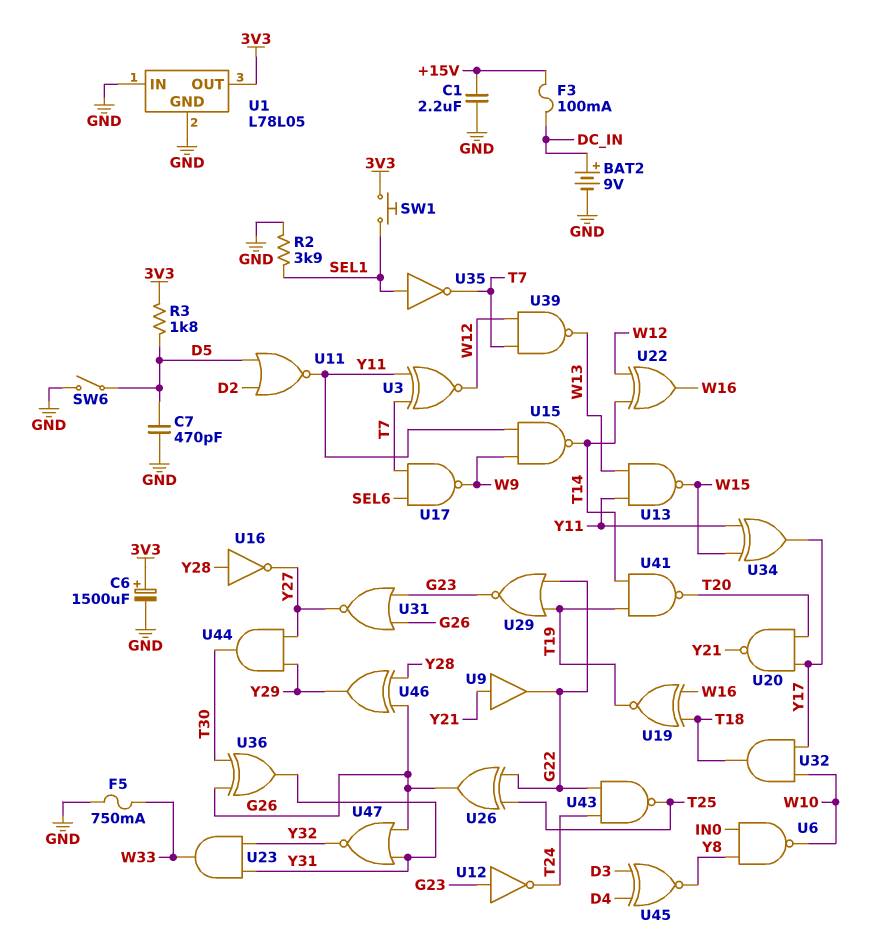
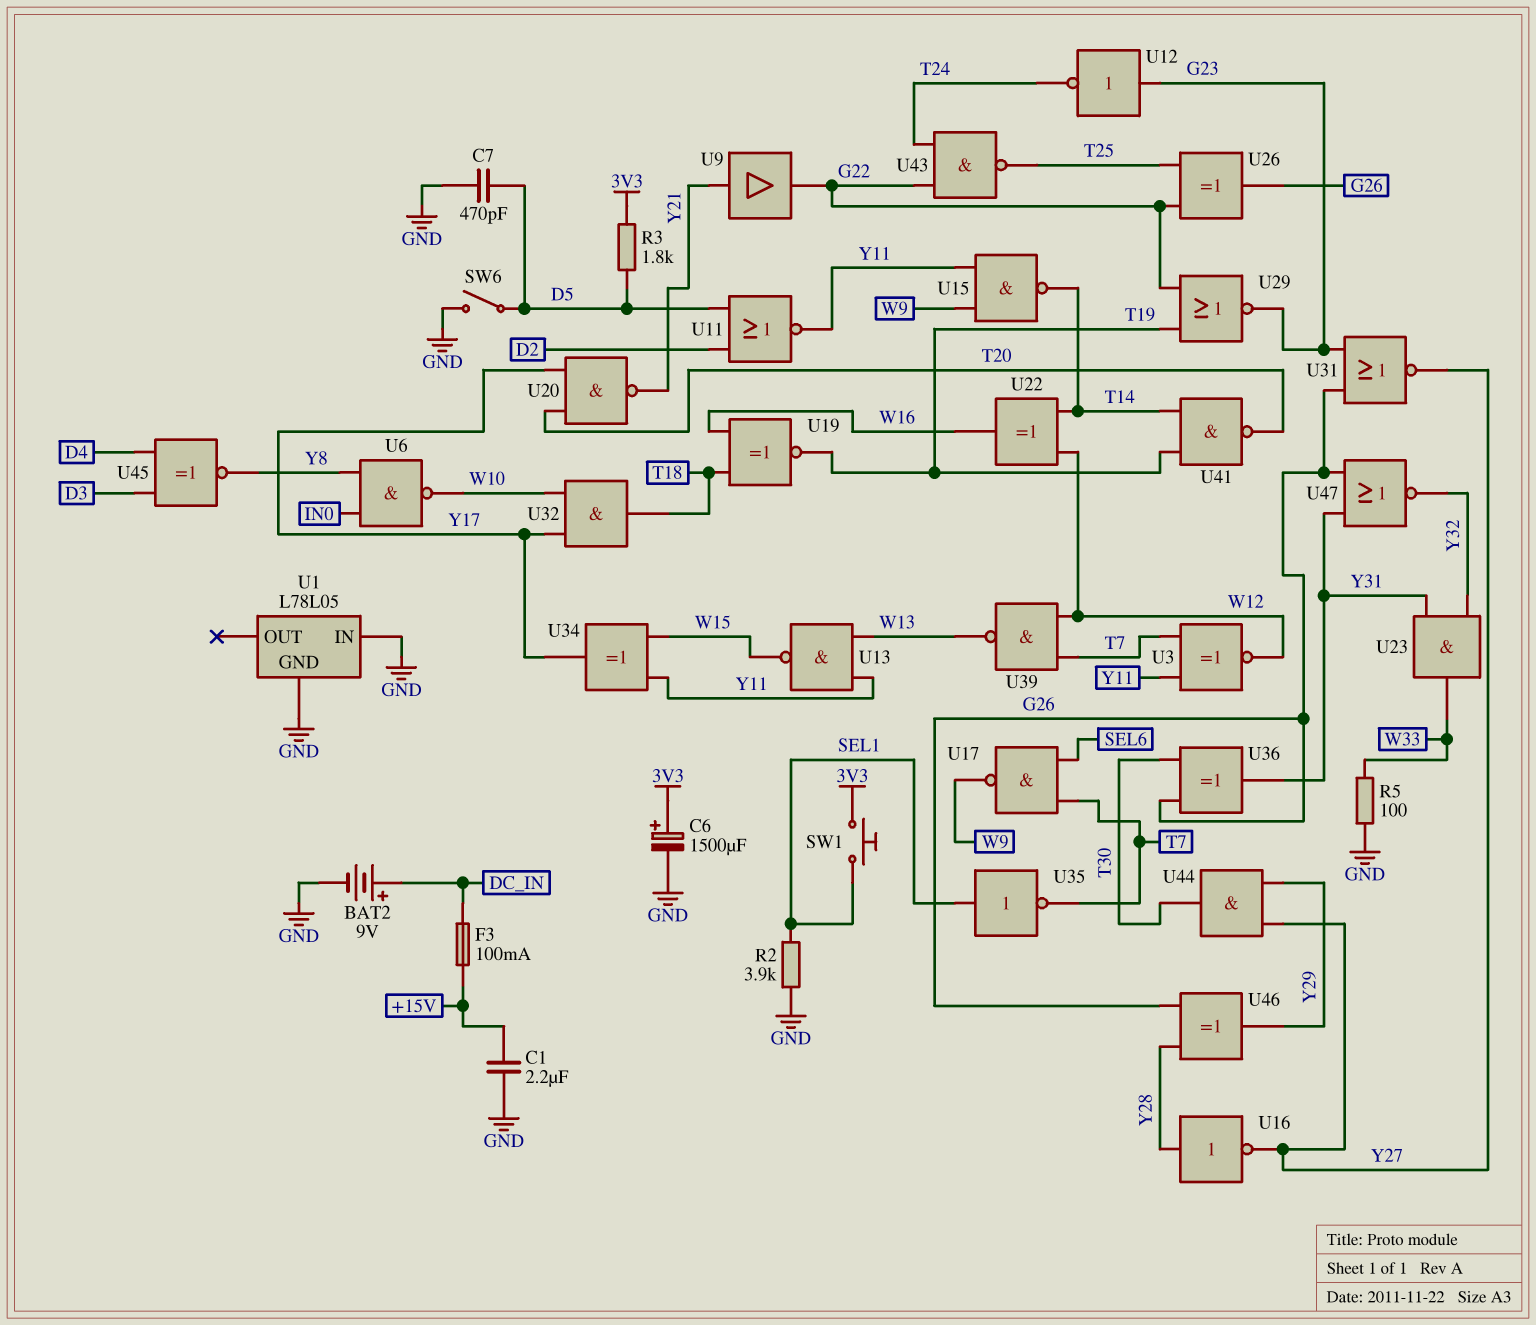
F5: 750mA (GND, W33) -> none
R5: none -> 100 (GND, W33)
U1 pin OUT: 3V3 -> none

